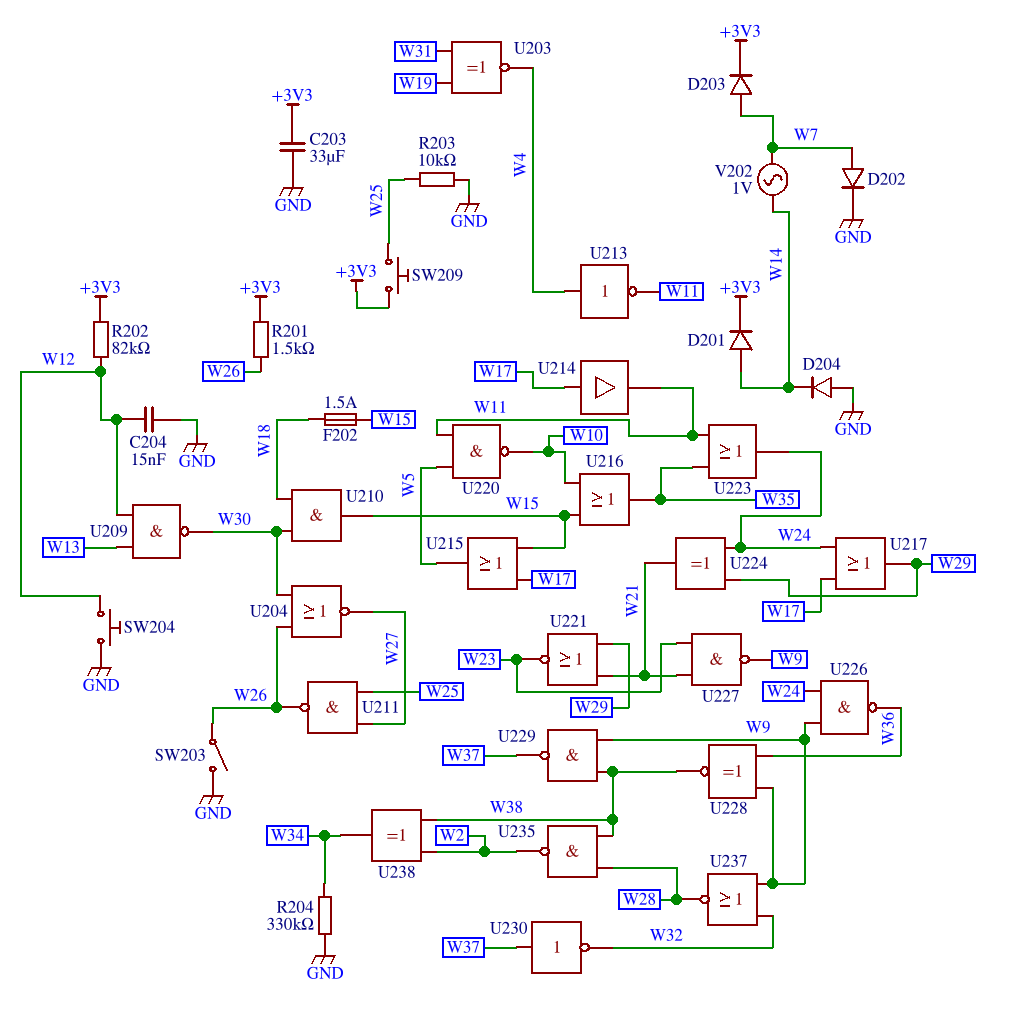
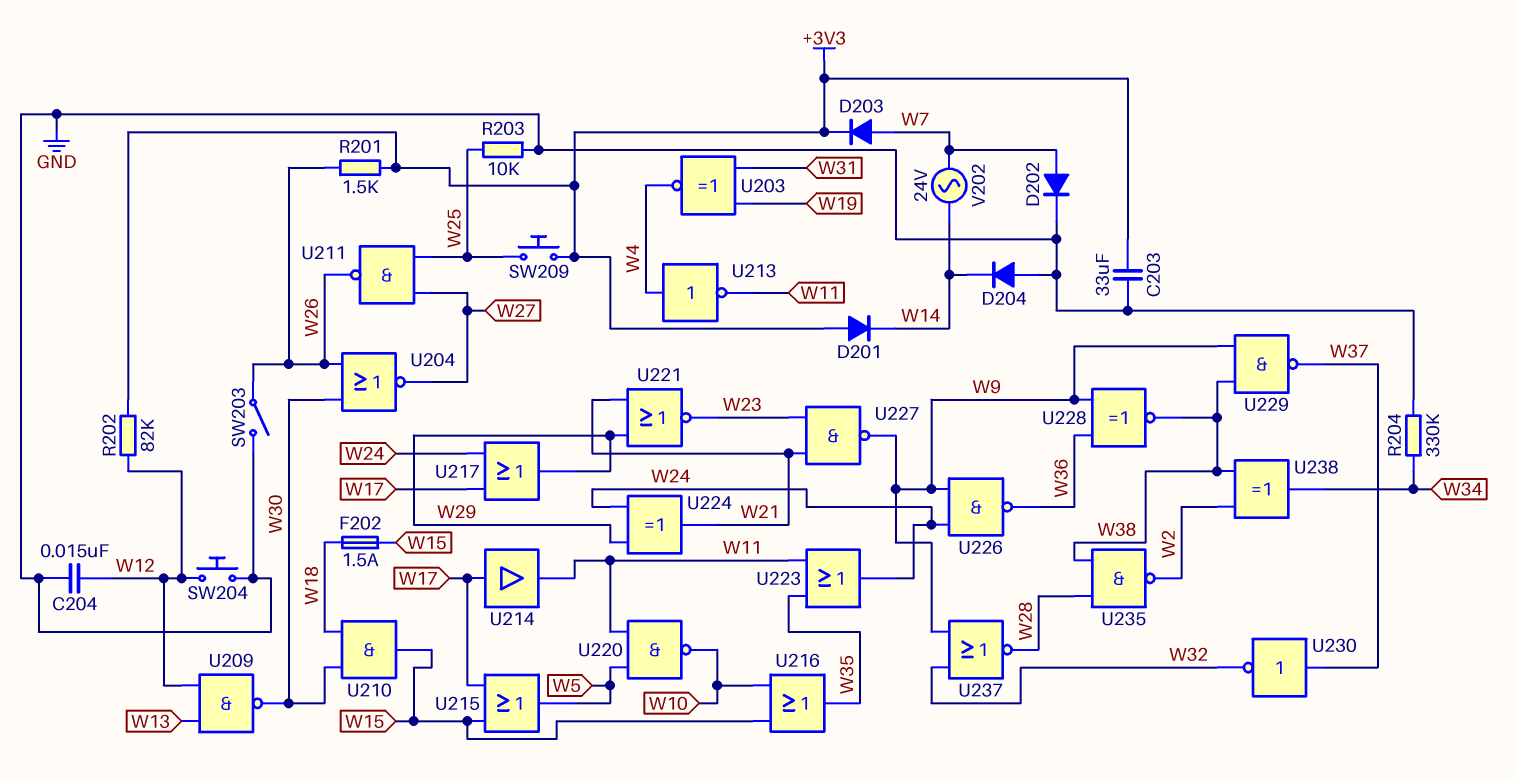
D201: diode (A W14, K +3V3) -> diode (A +3V3, K W14)
V202: AC 1V (W7, W14) -> AC 24V (W7, W14)

